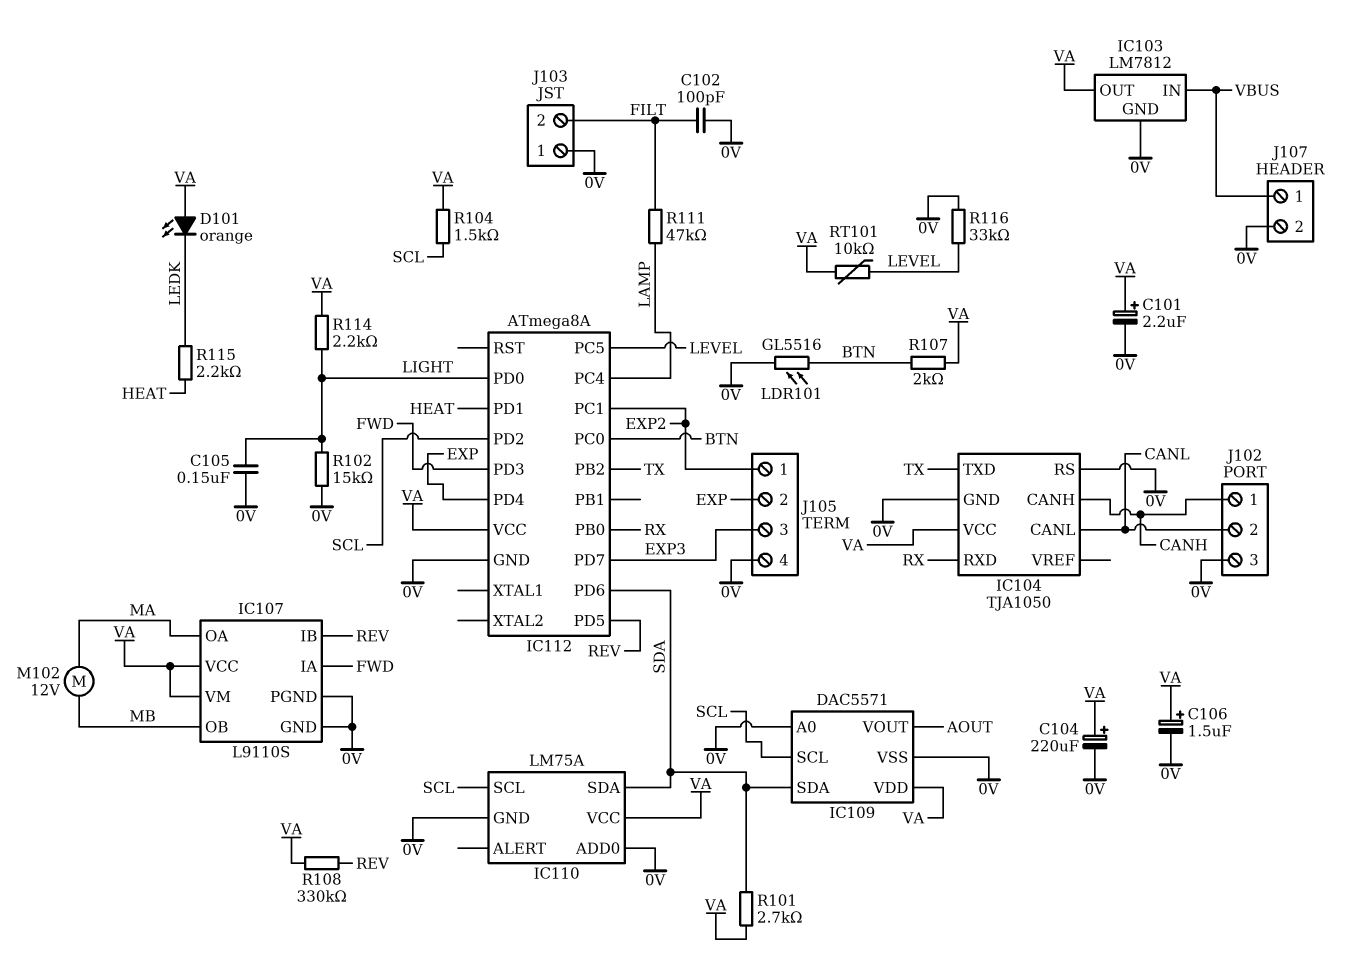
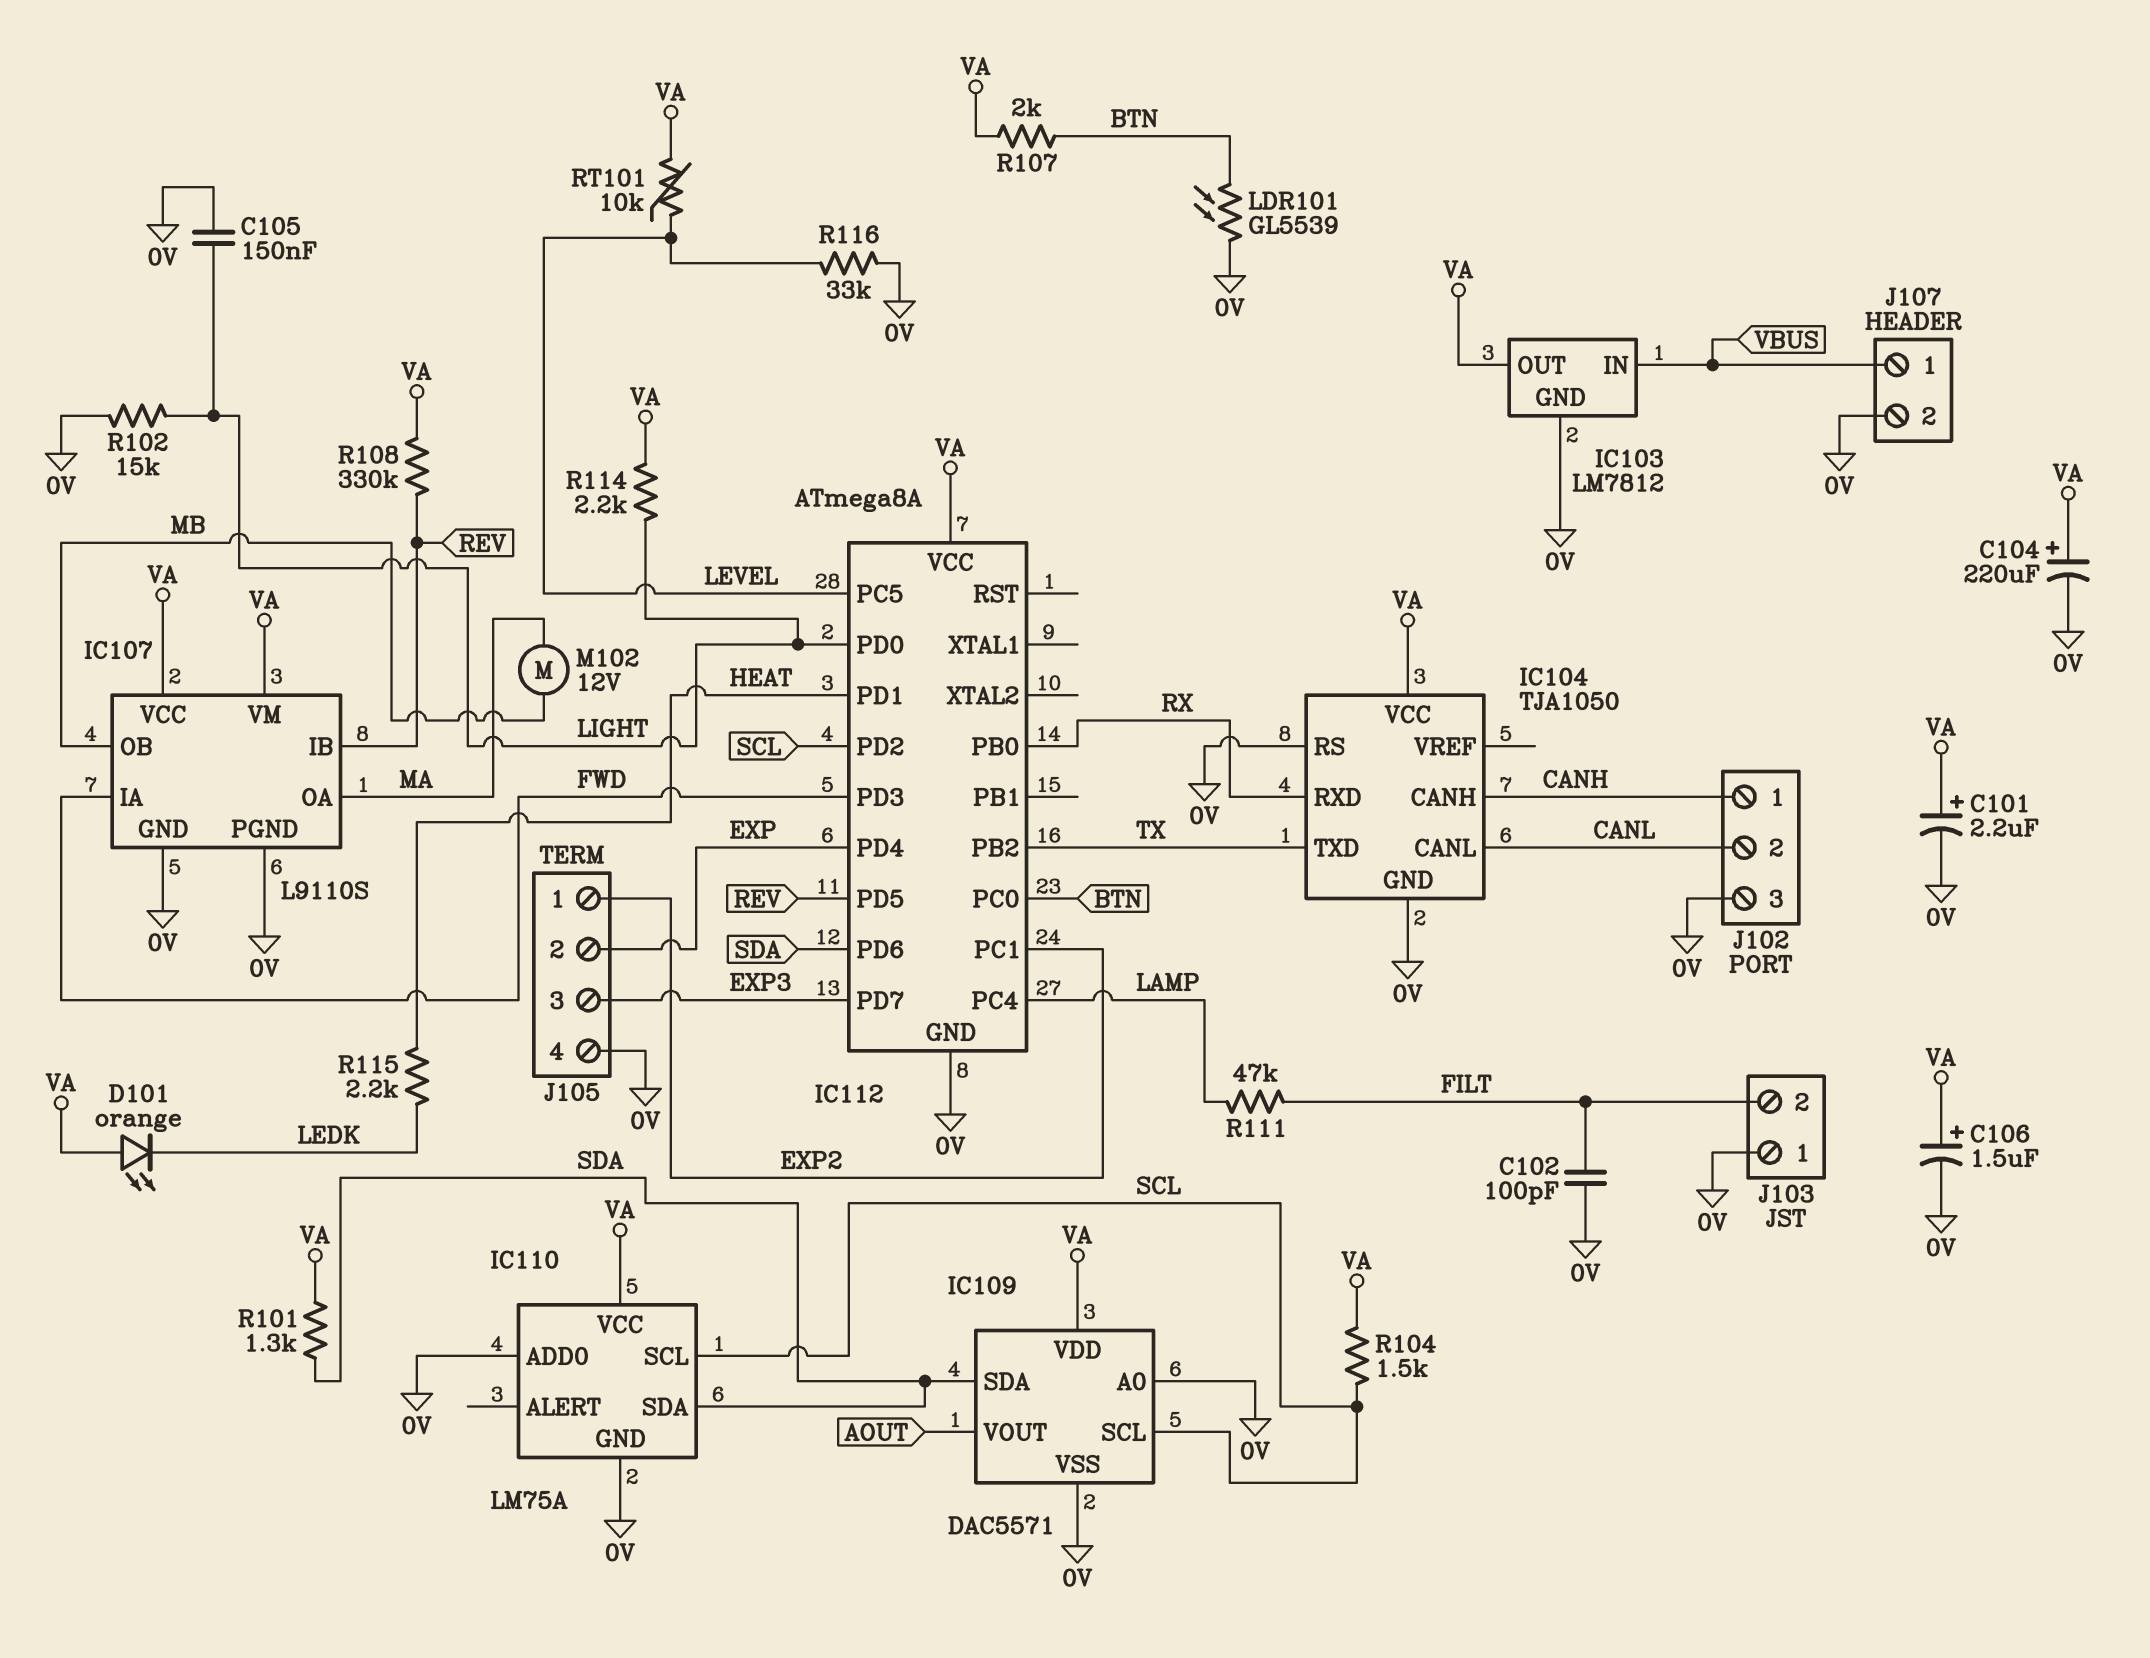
LDR101: GL5516 (0V, BTN) -> GL5539 (0V, BTN)
R101: 2.7k (SDA, VA) -> 1.3k (SDA, VA)

